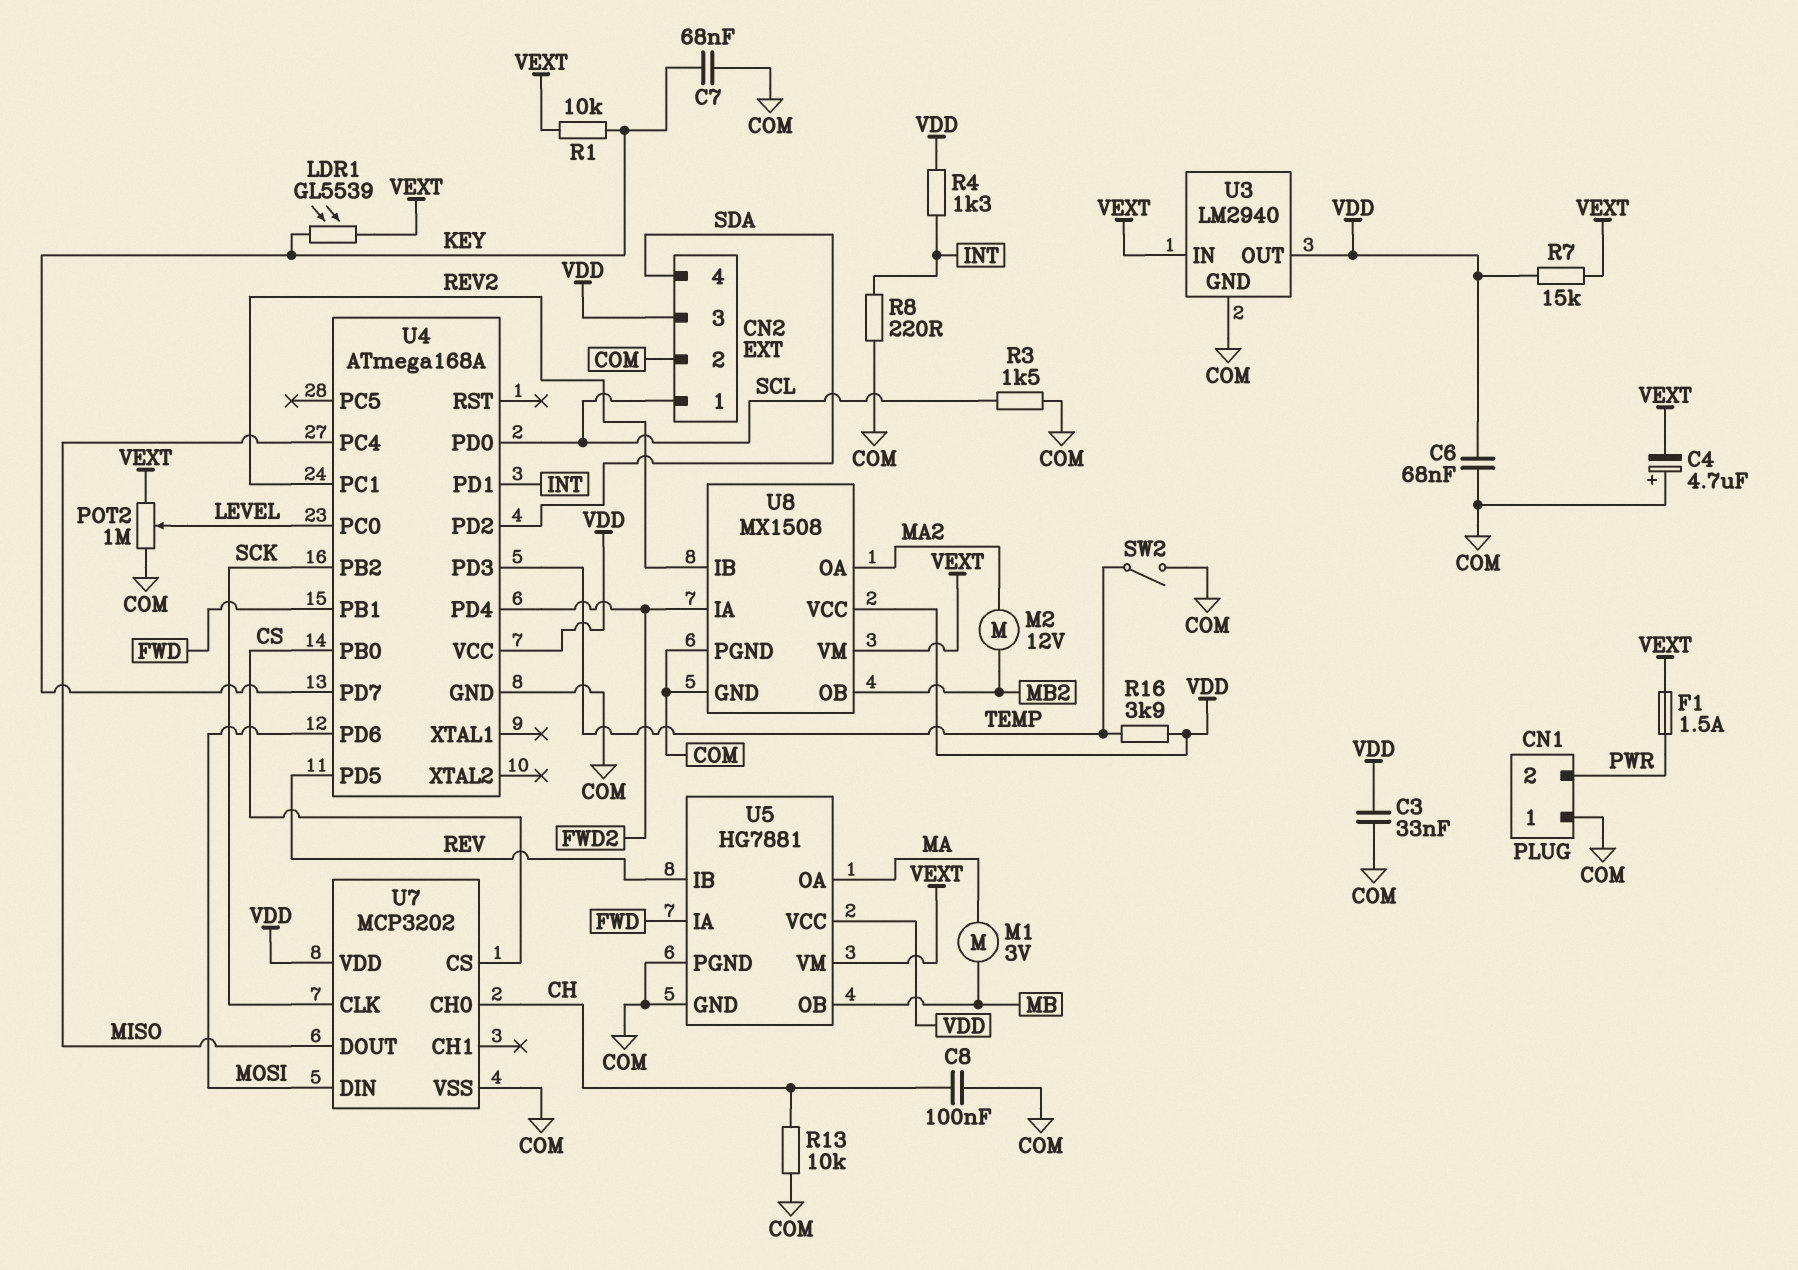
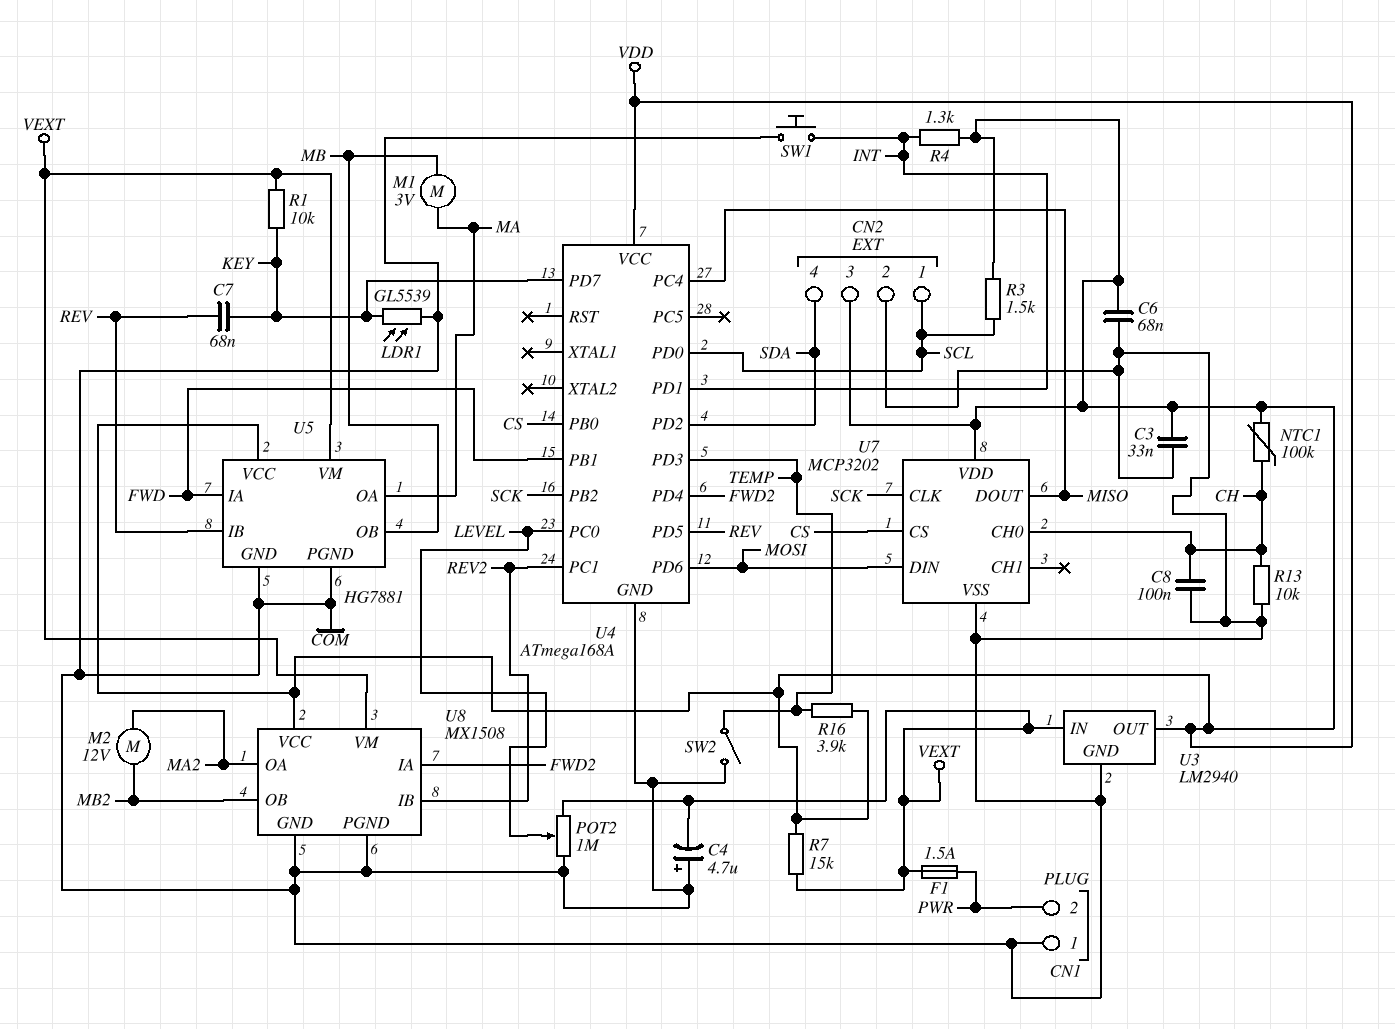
C7: 68nF (COM, KEY) -> 68nF (KEY, REV)
LDR1: GL5539 (KEY, VEXT) -> GL5539 (COM, KEY)
NTC1: none -> 100k (CH, VDD)
R3: 1.5k (COM, SCL) -> 1.5k (SCL, VDD)
R8: 220 (COM, INT) -> none
SW1: none -> button (COM, INT)

